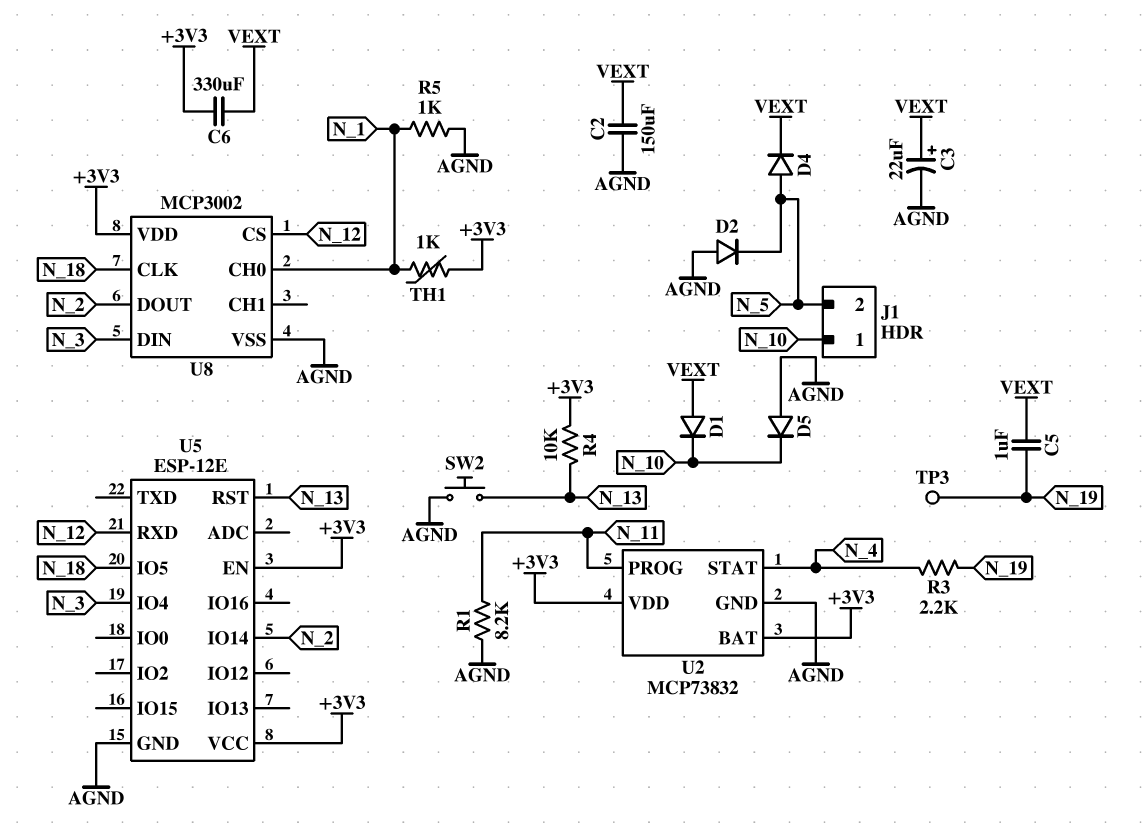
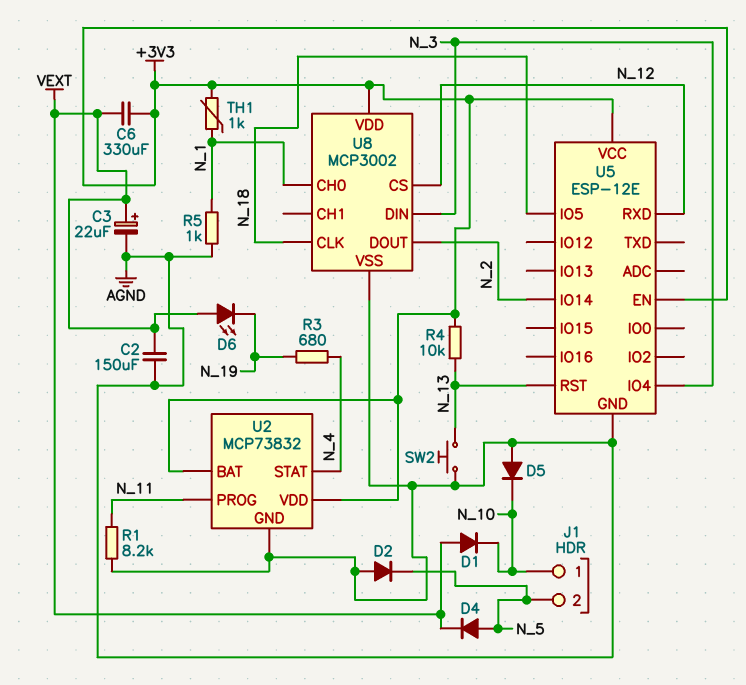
C5: 1uF (N_19, VEXT) -> none
D6: none -> LED (A VEXT, K N_19)
R3: 2.2k (N_4, N_19) -> 680 (N_4, N_19)
TP3: test point (N_19) -> none

